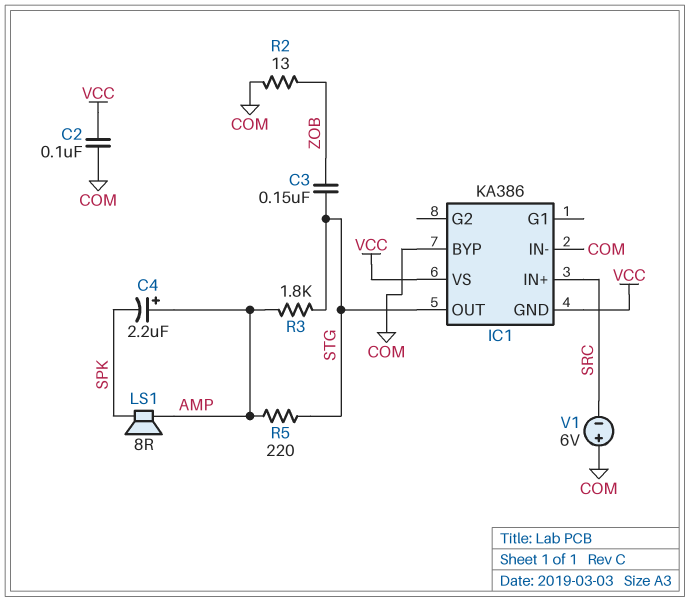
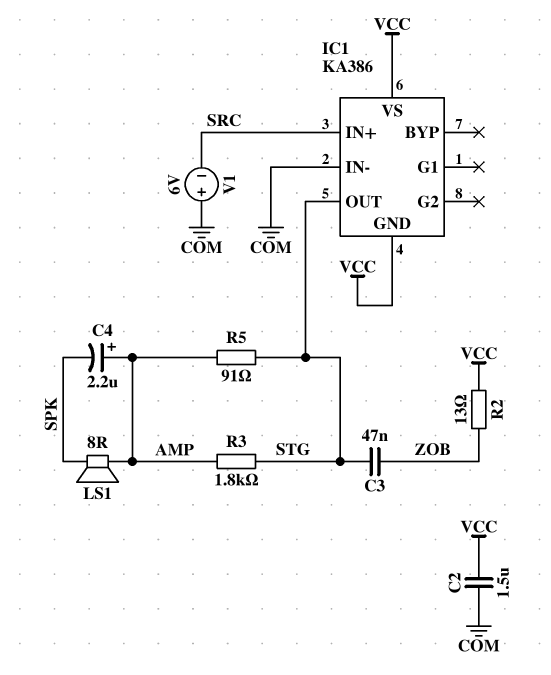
C2: 100nF (COM, VCC) -> 1.5uF (COM, VCC)
C3: 150nF (STG, ZOB) -> 47nF (STG, ZOB)
IC1 pin BYP: COM -> none
R2: 13 (COM, ZOB) -> 13 (VCC, ZOB)
R5: 220 (AMP, STG) -> 91 (AMP, STG)

